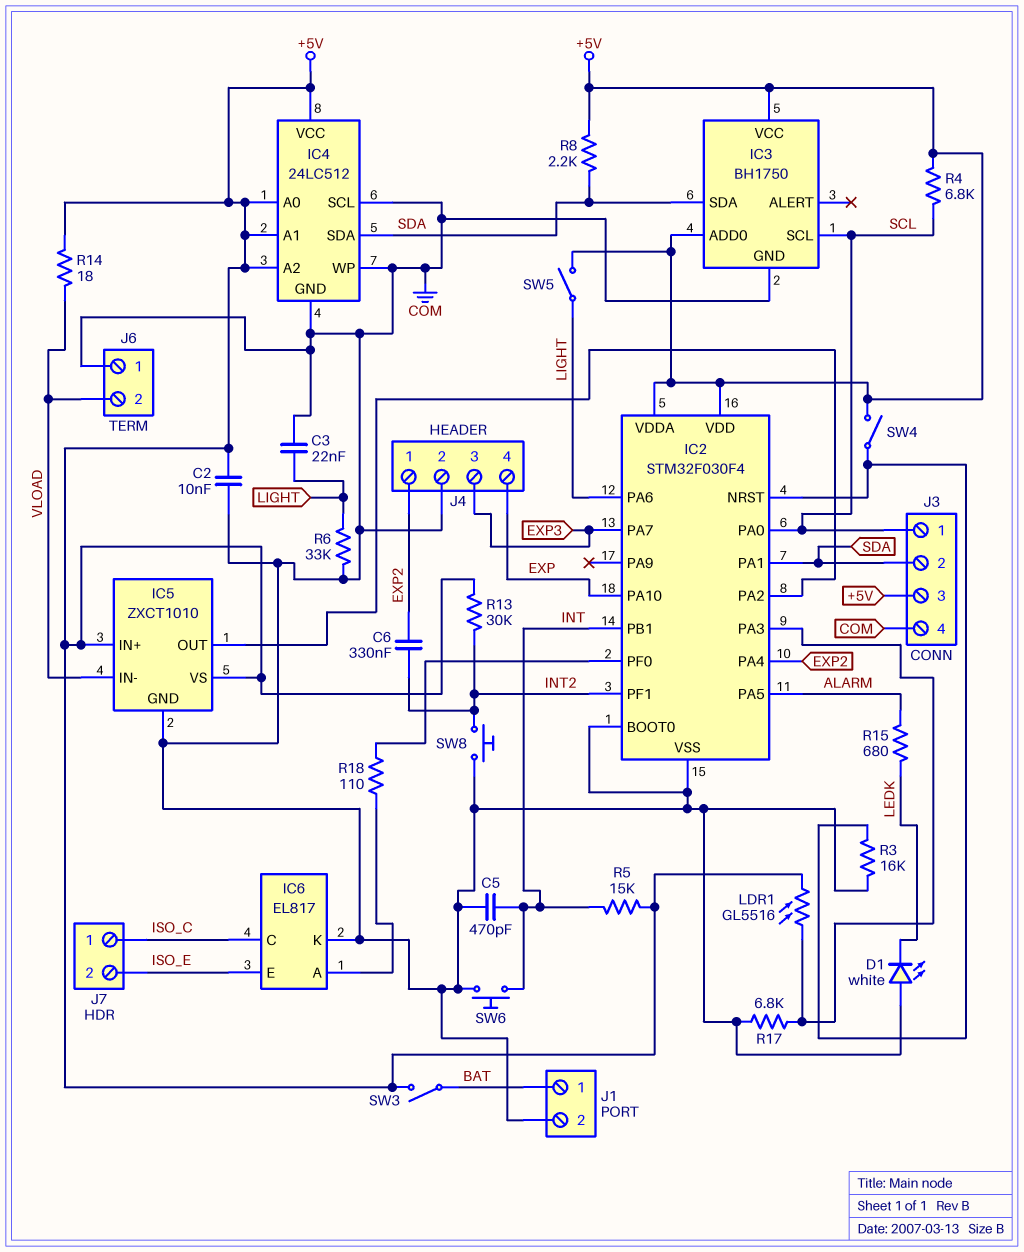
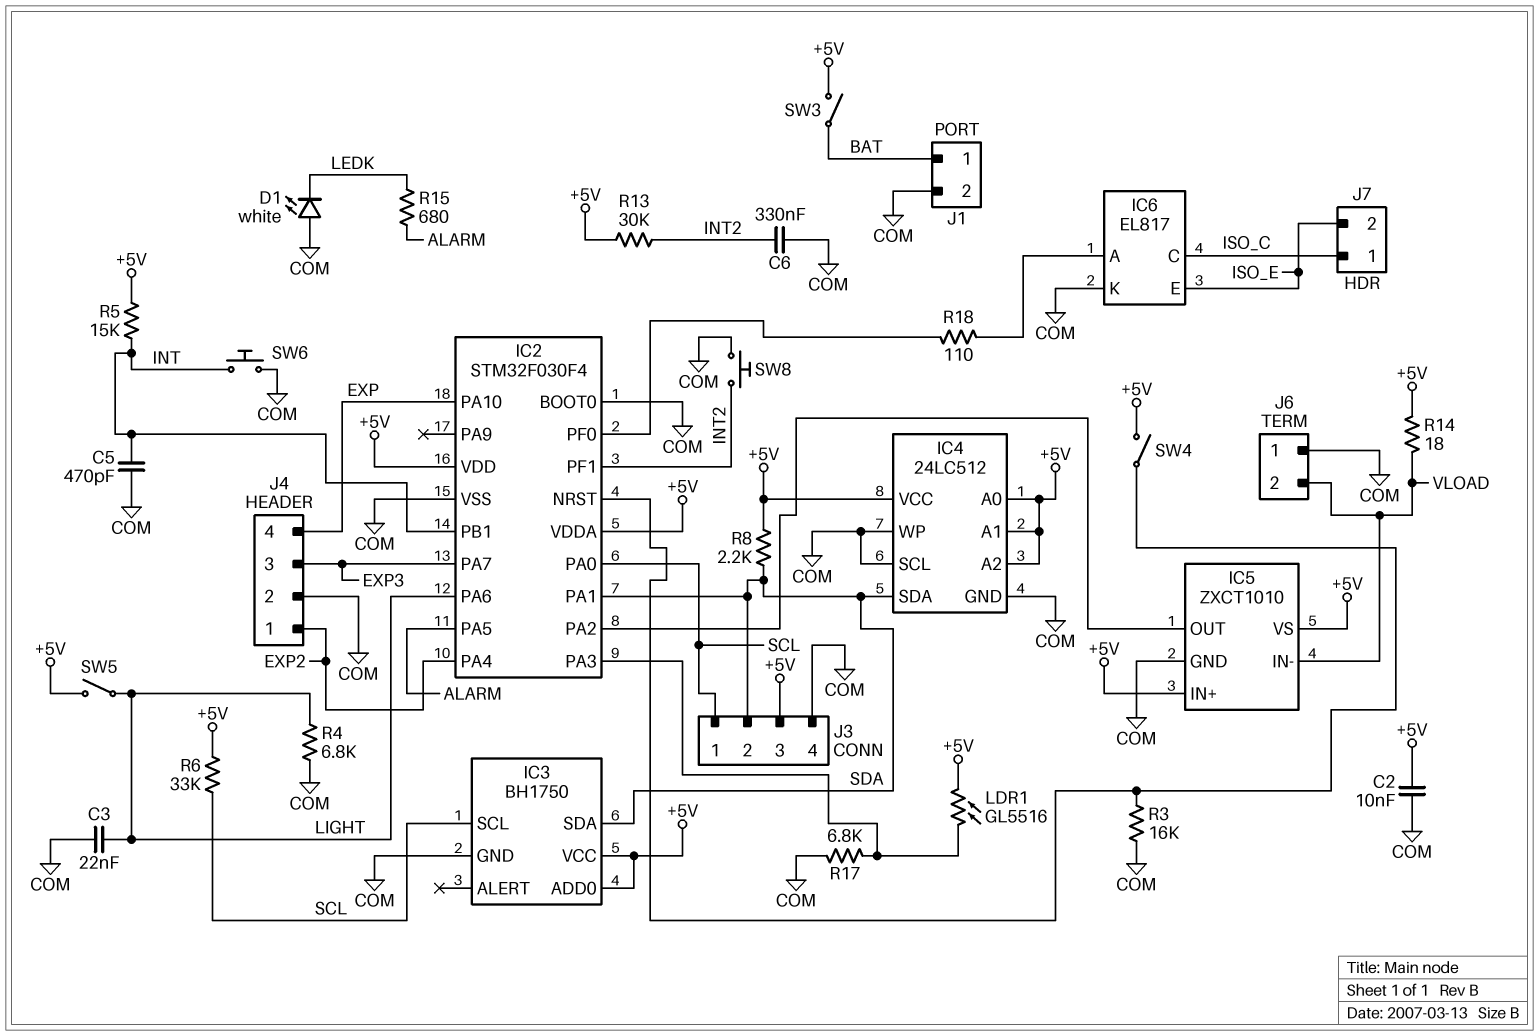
C6: 330nF (EXP2, INT2) -> 330nF (COM, INT2)
R4: 6.8k (+5V, SCL) -> 6.8k (COM, LIGHT)
R6: 33k (COM, LIGHT) -> 33k (+5V, SCL)

